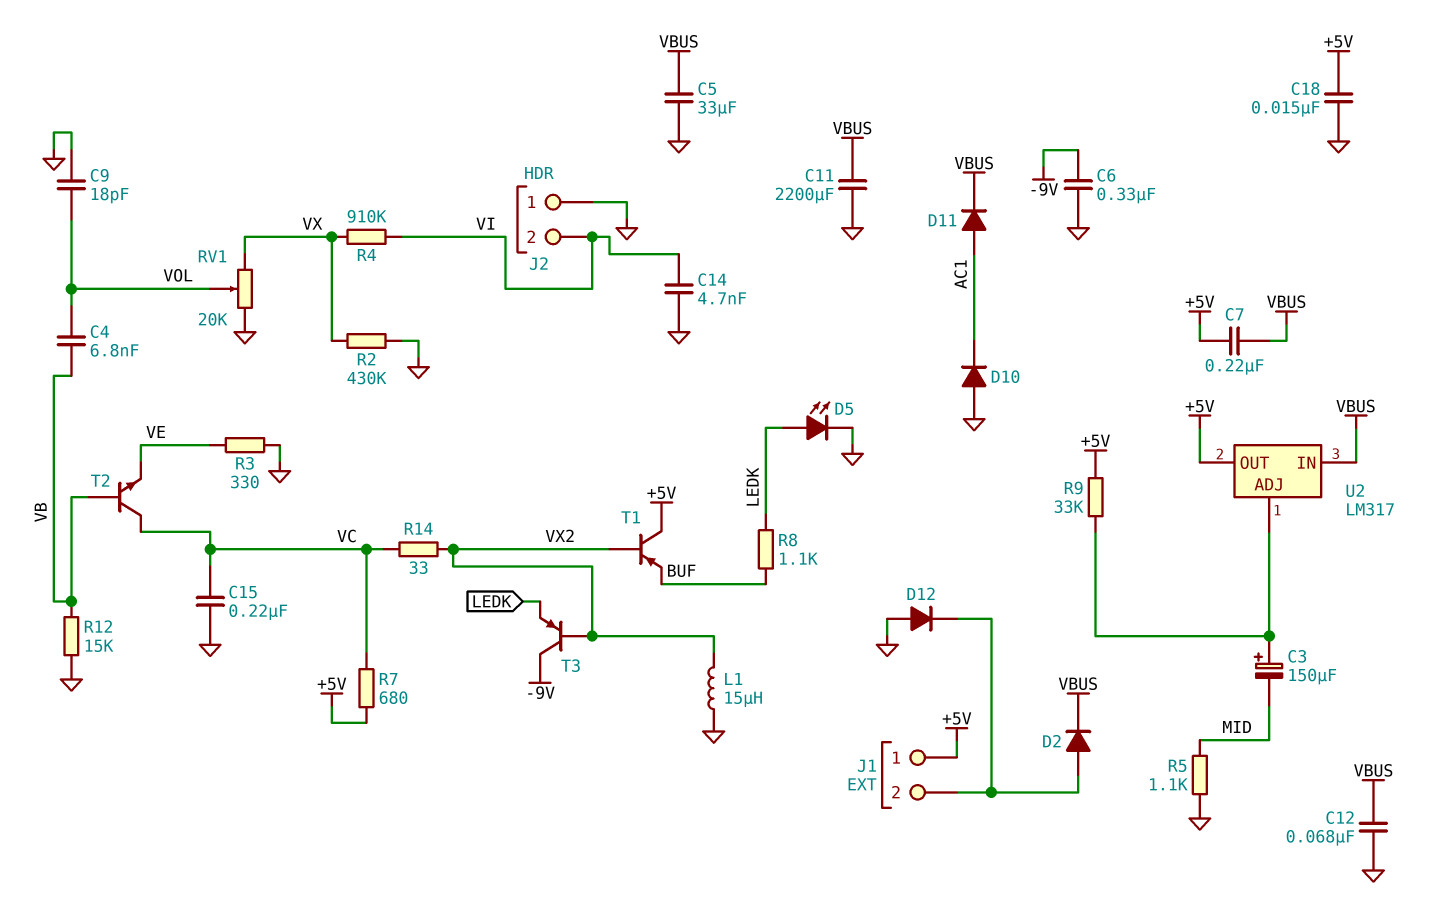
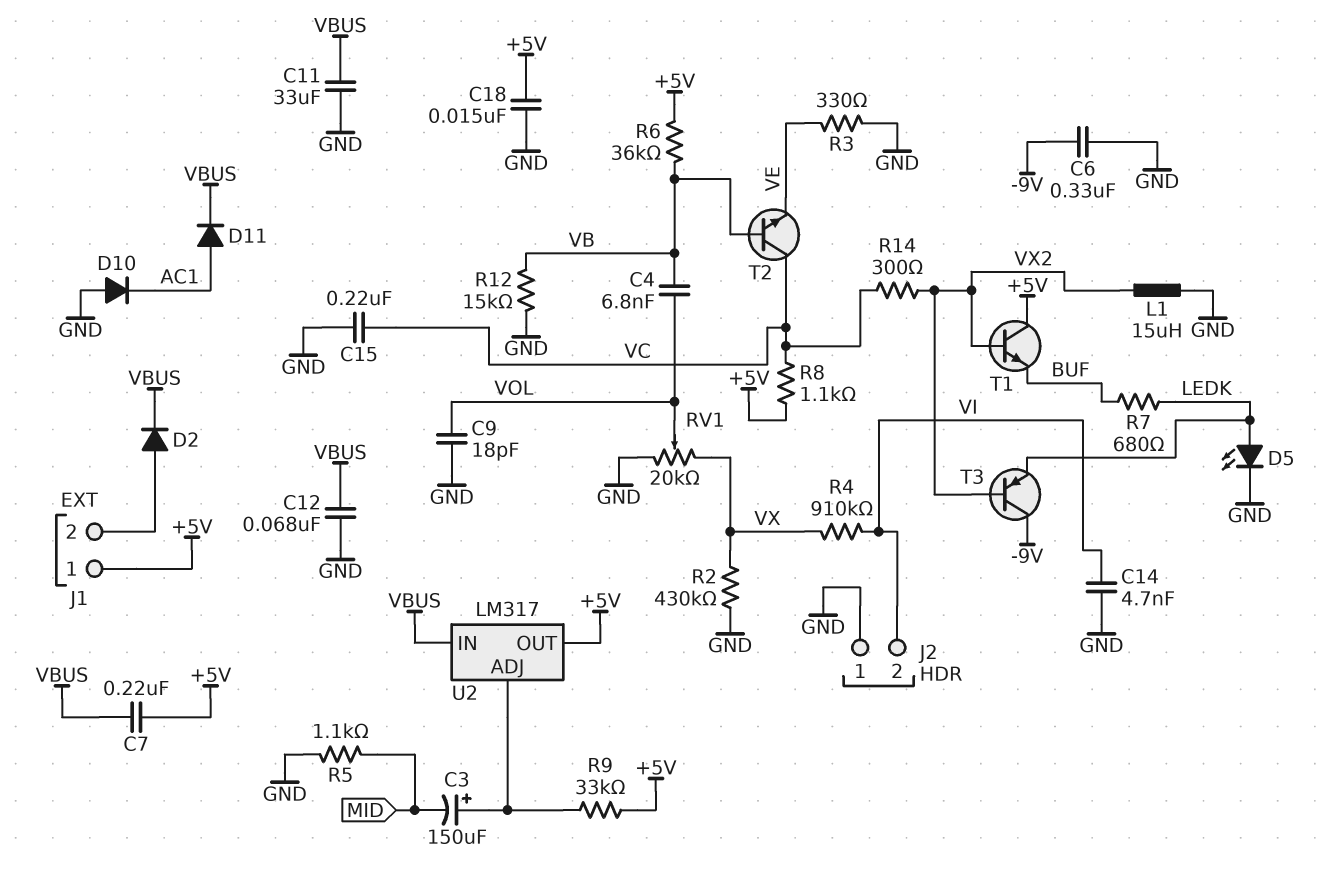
C5: 33uF (GND, VBUS) -> none
C11: 2200uF (GND, VBUS) -> 33uF (GND, VBUS)
D12: diode (A GND, K J1/2) -> none
R6: none -> 36k (+5V, VB)
R7: 680 (+5V, VC) -> 680 (BUF, LEDK)
R8: 1.1k (BUF, LEDK) -> 1.1k (+5V, VC)
R14: 33 (VC, VX2) -> 300 (VC, VX2)
T1: PNP (B VX2, C +5V, E BUF) -> NPN (B VX2, C +5V, E BUF)

